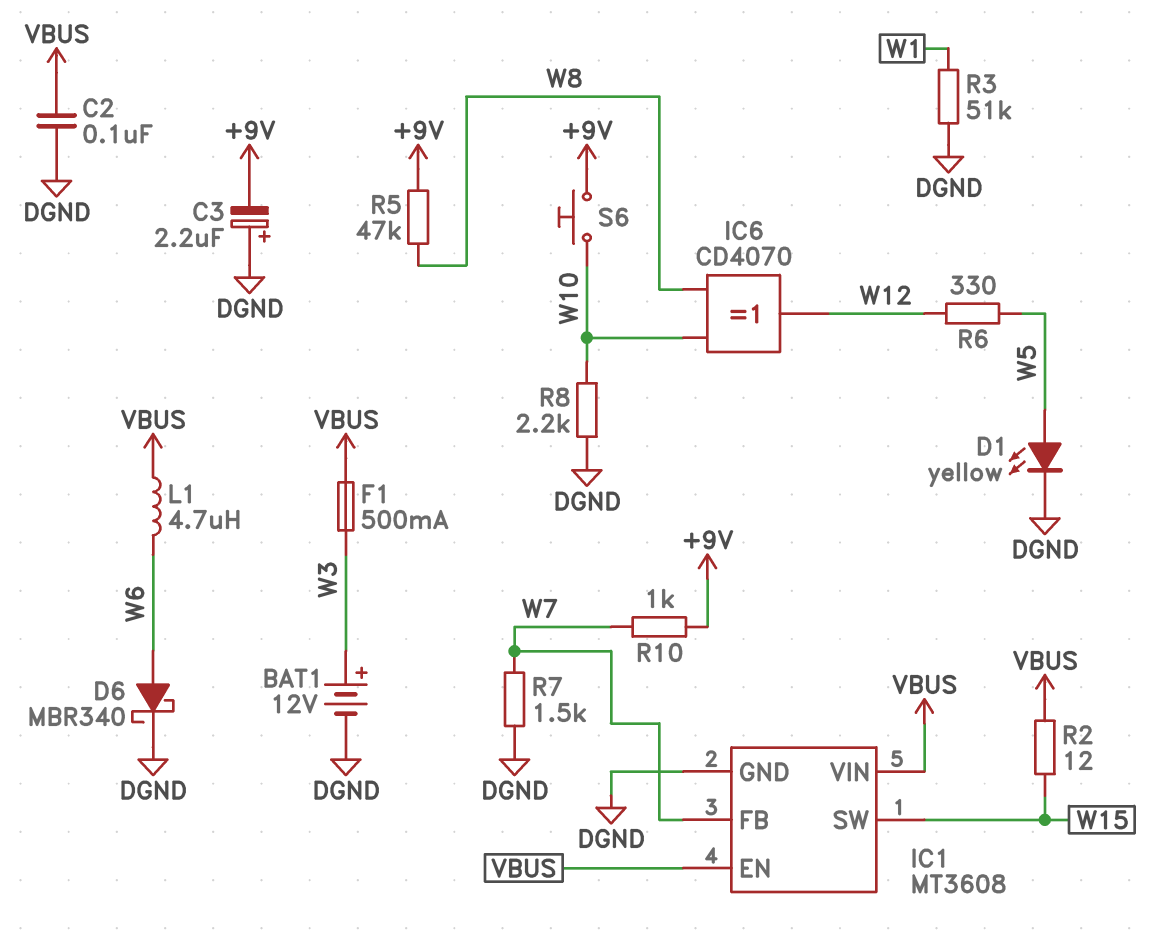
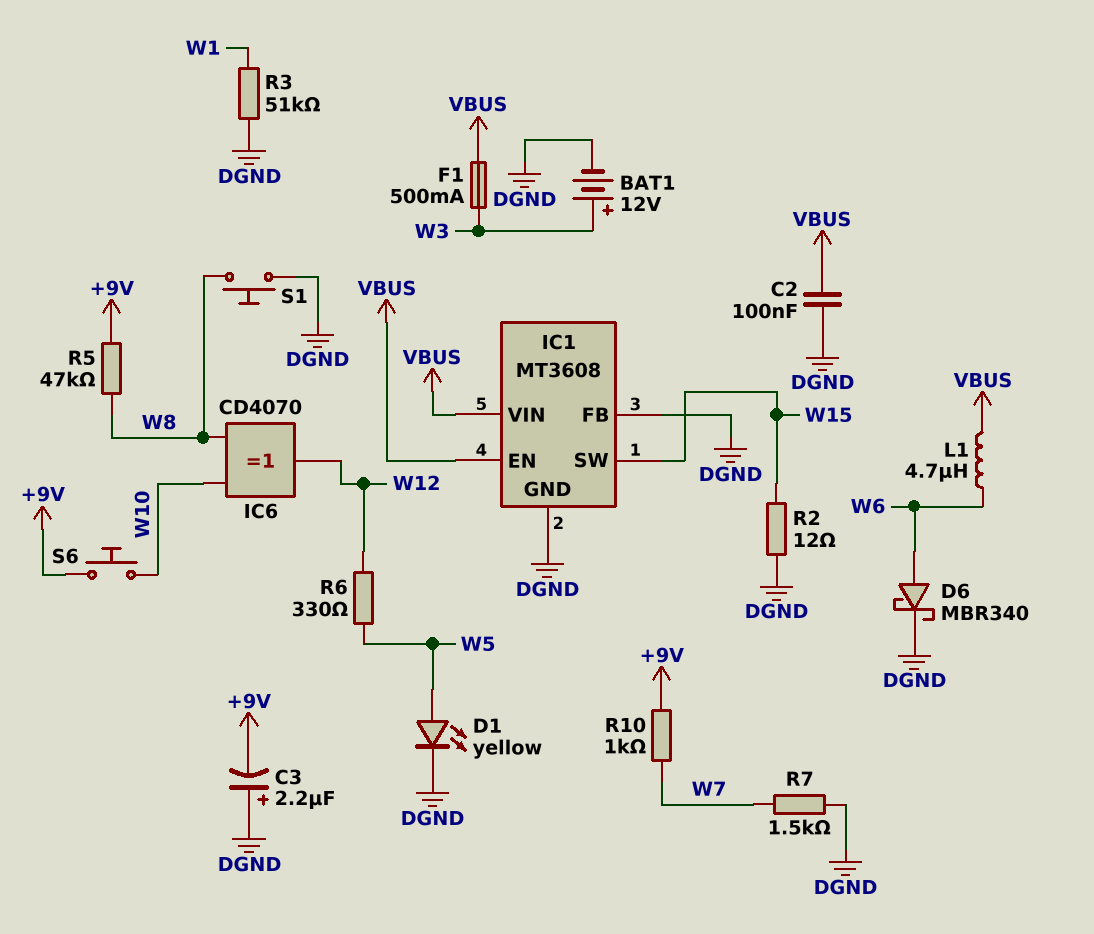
IC1 pin FB: W7 -> DGND
R2: 12 (VBUS, W15) -> 12 (DGND, W15)
R8: 2.2k (DGND, W10) -> none
S1: none -> button (DGND, W8)

